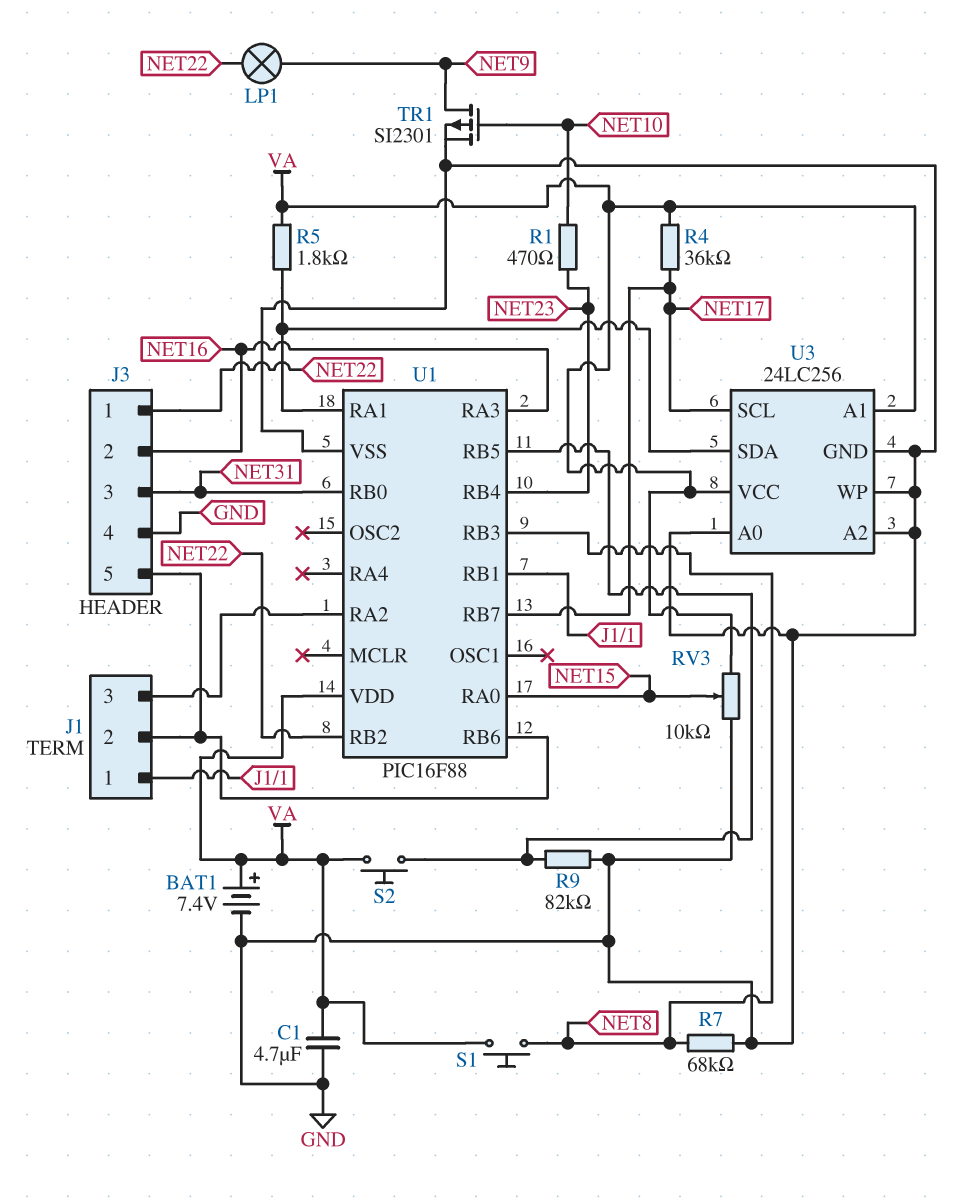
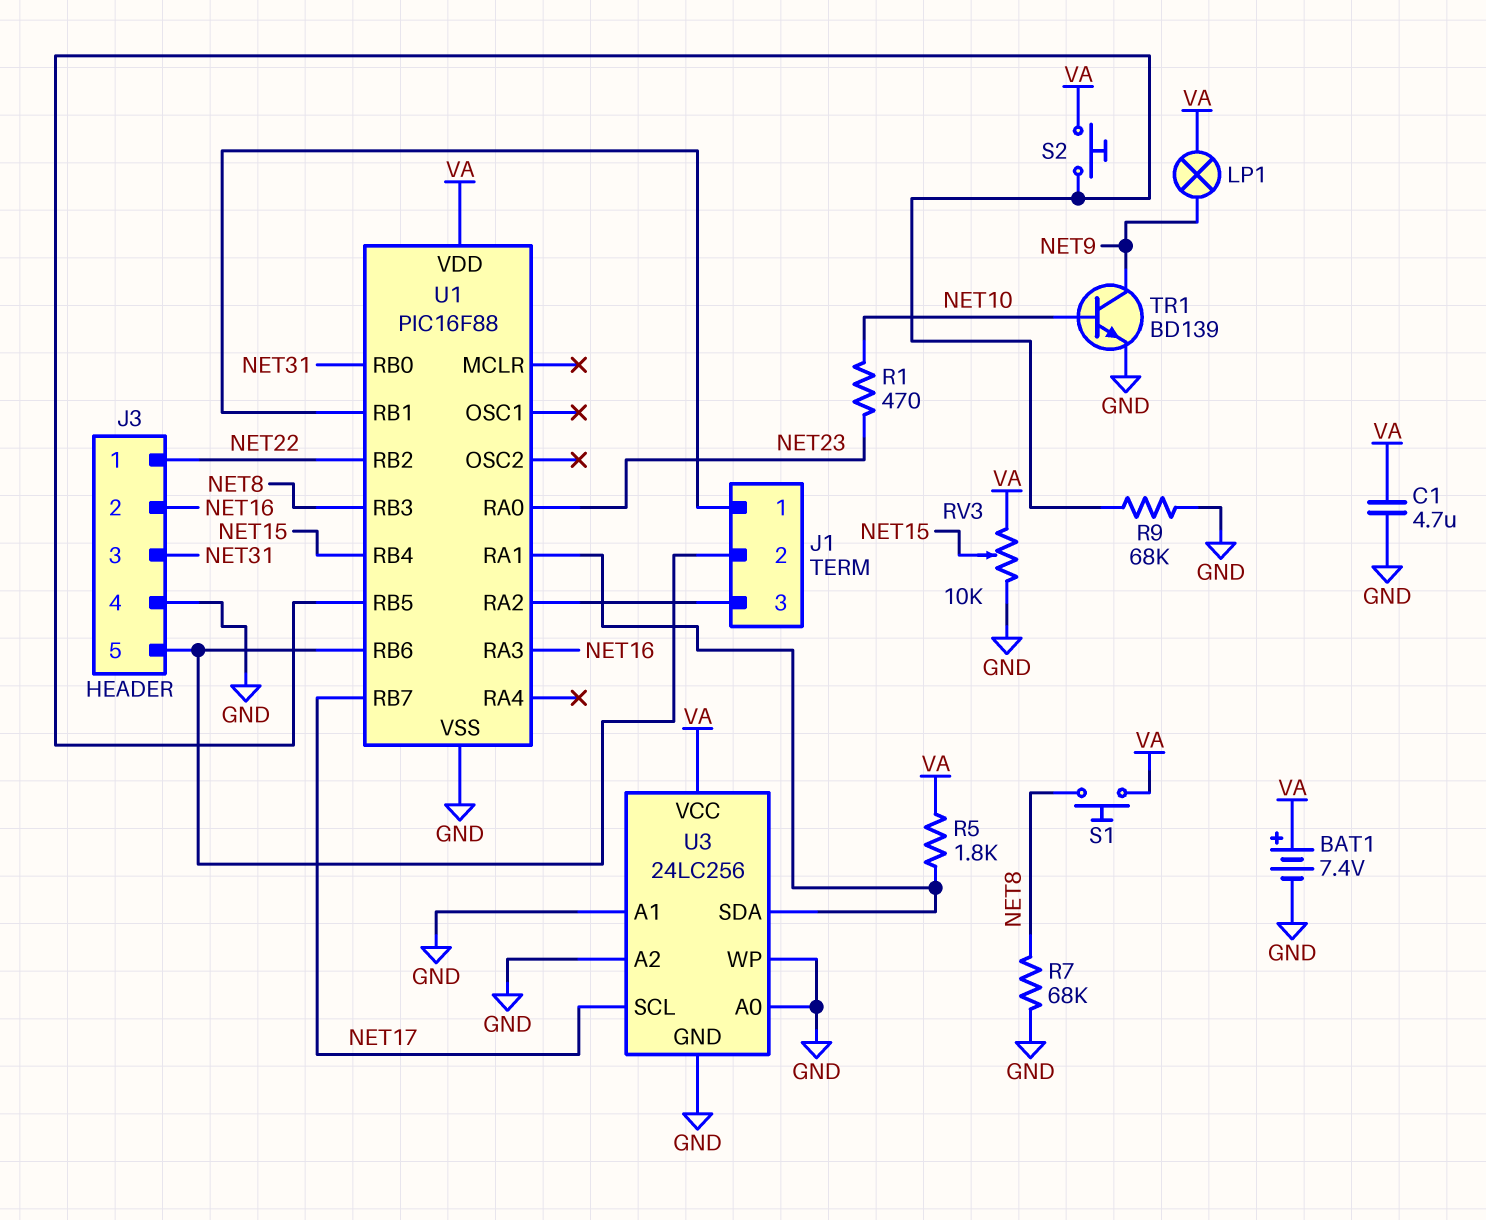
LP1: lamp (NET9, NET22) -> lamp (NET9, VA)
R4: 36k (NET17, VA) -> none
R9: 82k (GND, U1/RB5) -> 68k (GND, U1/RB5)
TR1: PMOS SI2301 (G NET10, D NET9, S GND) -> NPN BD139 (B NET10, C NET9, E GND)
U1 pin RA0: NET15 -> NET23
U1 pin RB4: NET23 -> NET15
U3 pin A1: VA -> GND

